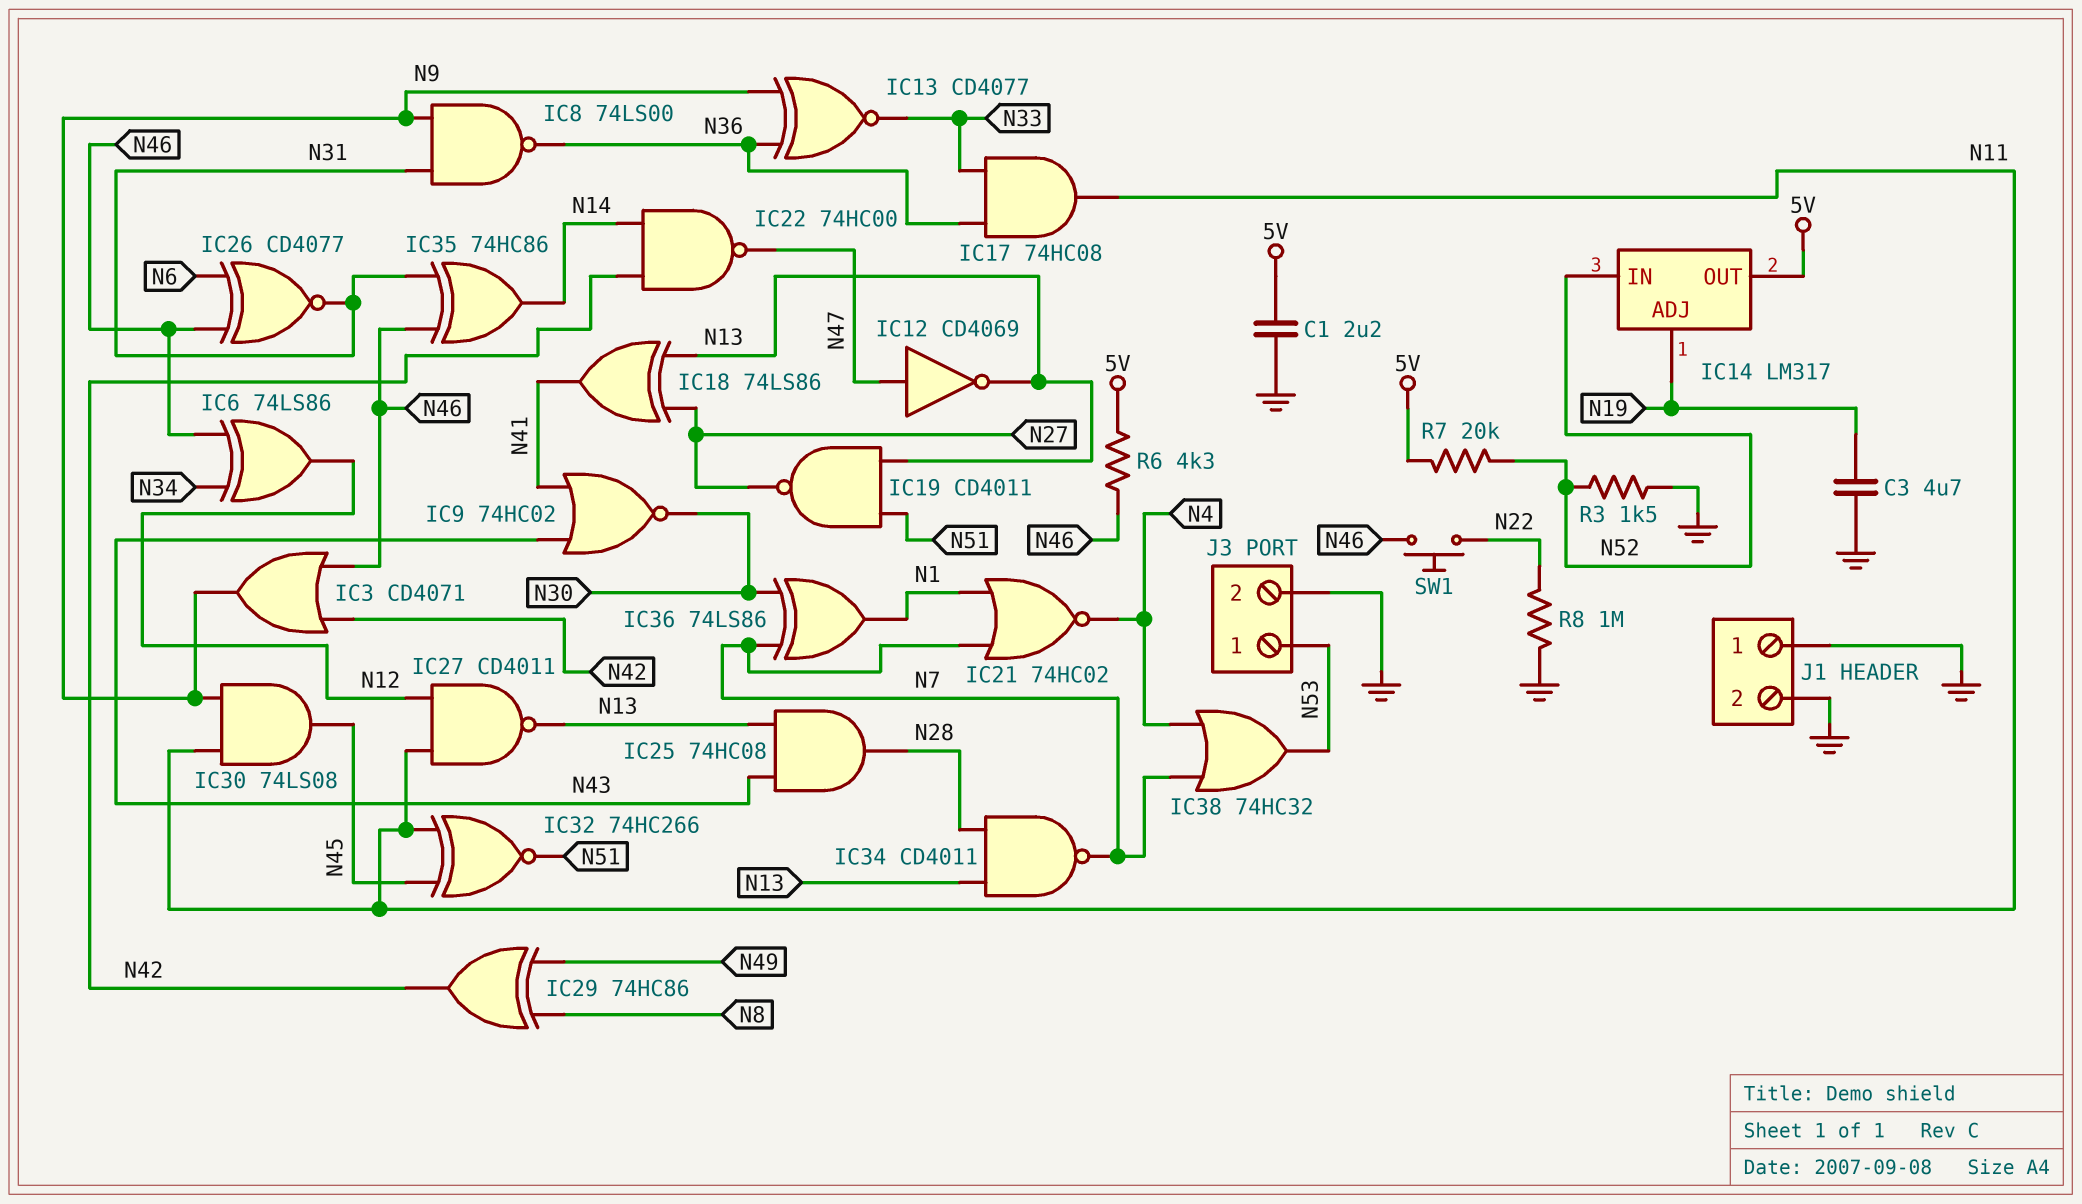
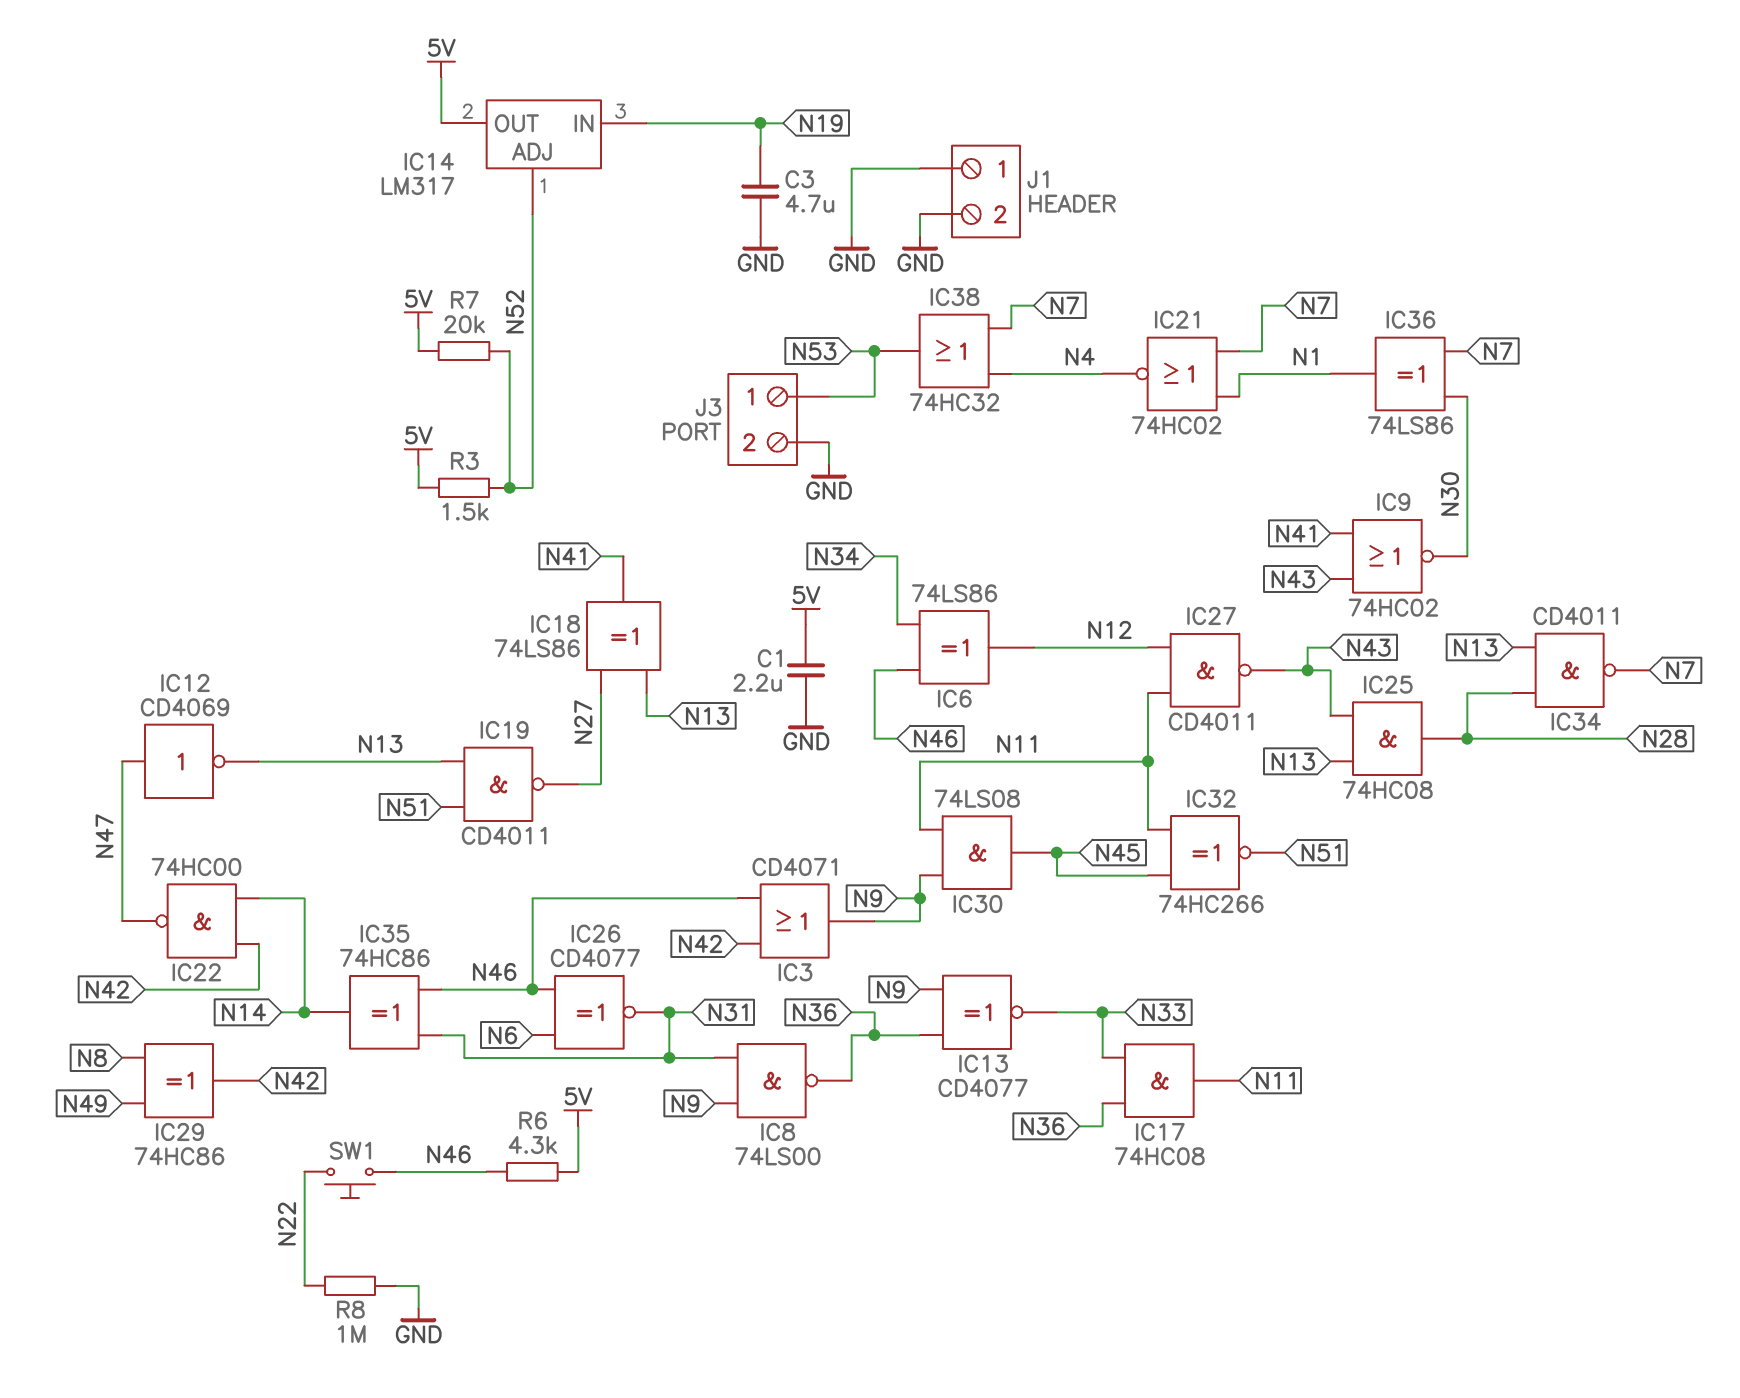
IC14 pin ADJ: N19 -> N52
IC14 pin IN: N52 -> N19
IC27: NAND CD4011 (in N11, in N12, out N13) -> NAND CD4011 (in N11, in N12, out N43)
R3: 1.5k (GND, N52) -> 1.5k (5V, N52)

